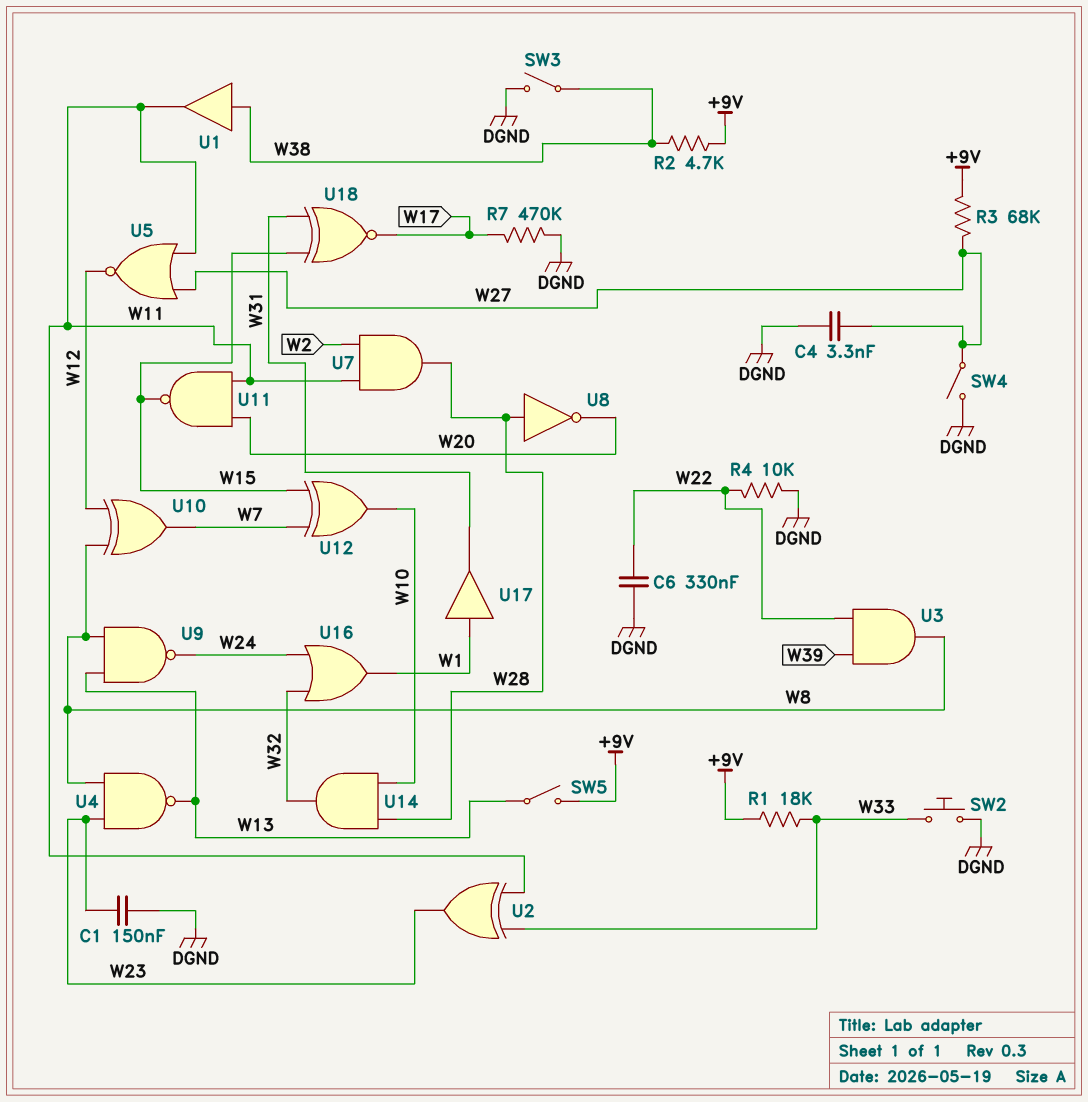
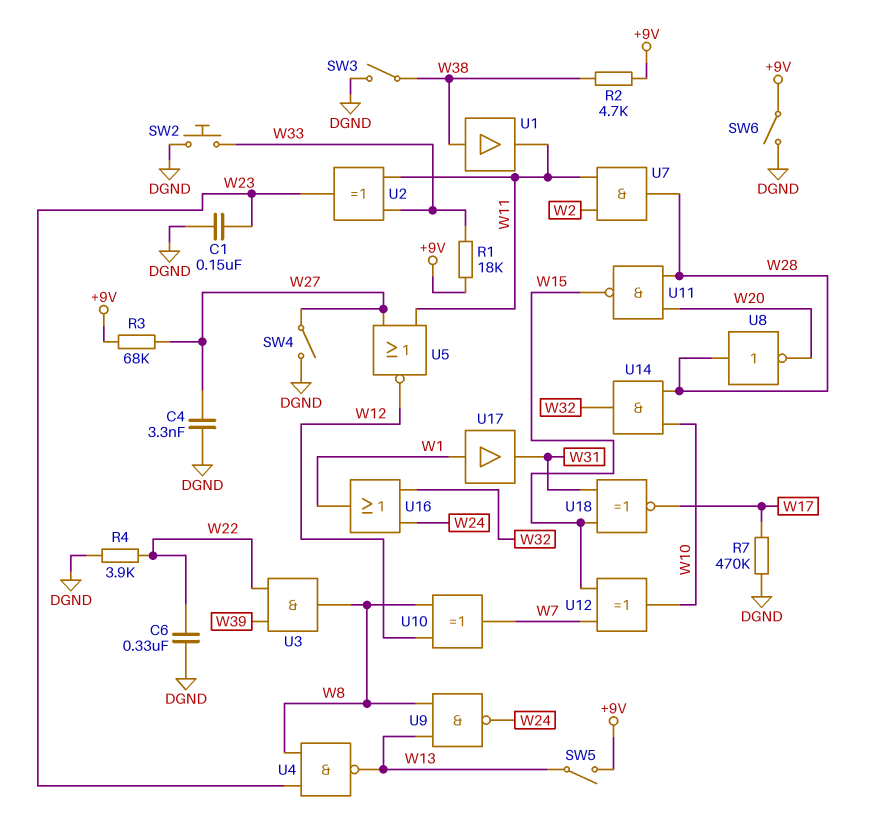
R4: 10k (DGND, W22) -> 3.9k (DGND, W22)
SW6: none -> switch (+9V, DGND)
U11: NAND (in W11, in W20, out W15) -> NAND (in W20, in W28, out W15)

